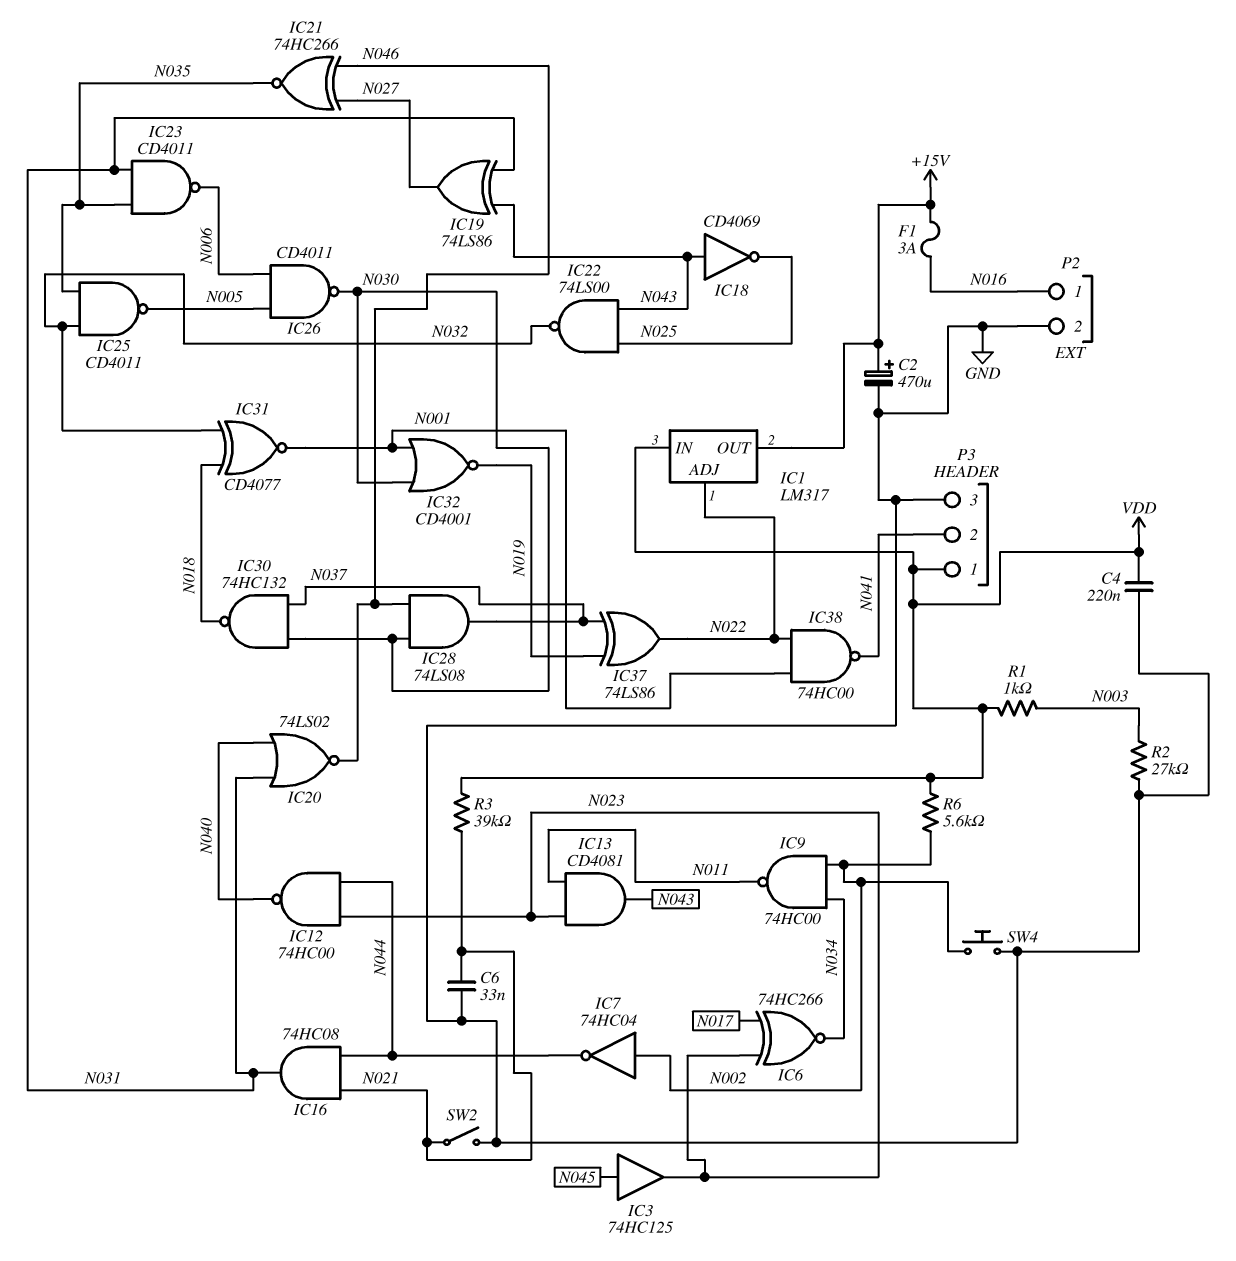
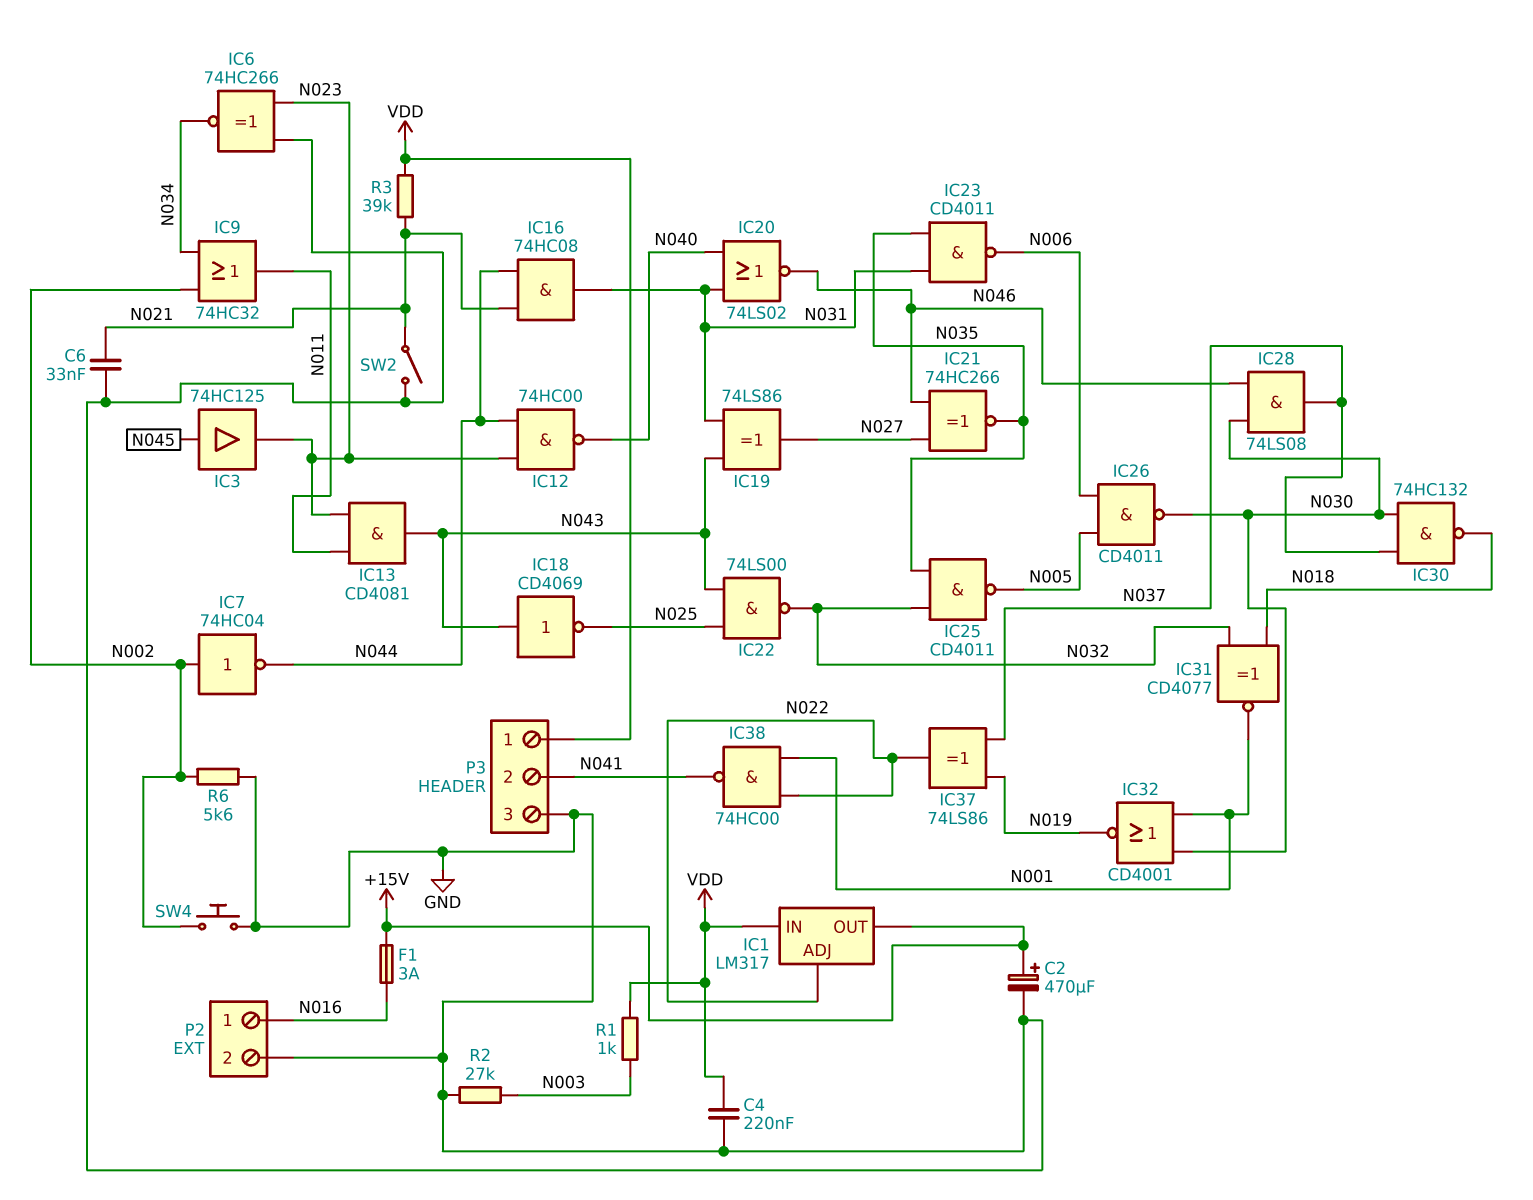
IC6: XNOR 74HC266 (in N017, in N023, out N034) -> XNOR 74HC266 (in GND, in N023, out N034)
IC9: NAND 74HC00 (in N002, in N034, out N011) -> OR 74HC32 (in N002, in N034, out N011)
R6: 5.6k (N002, VDD) -> 5.6k (GND, N002)

